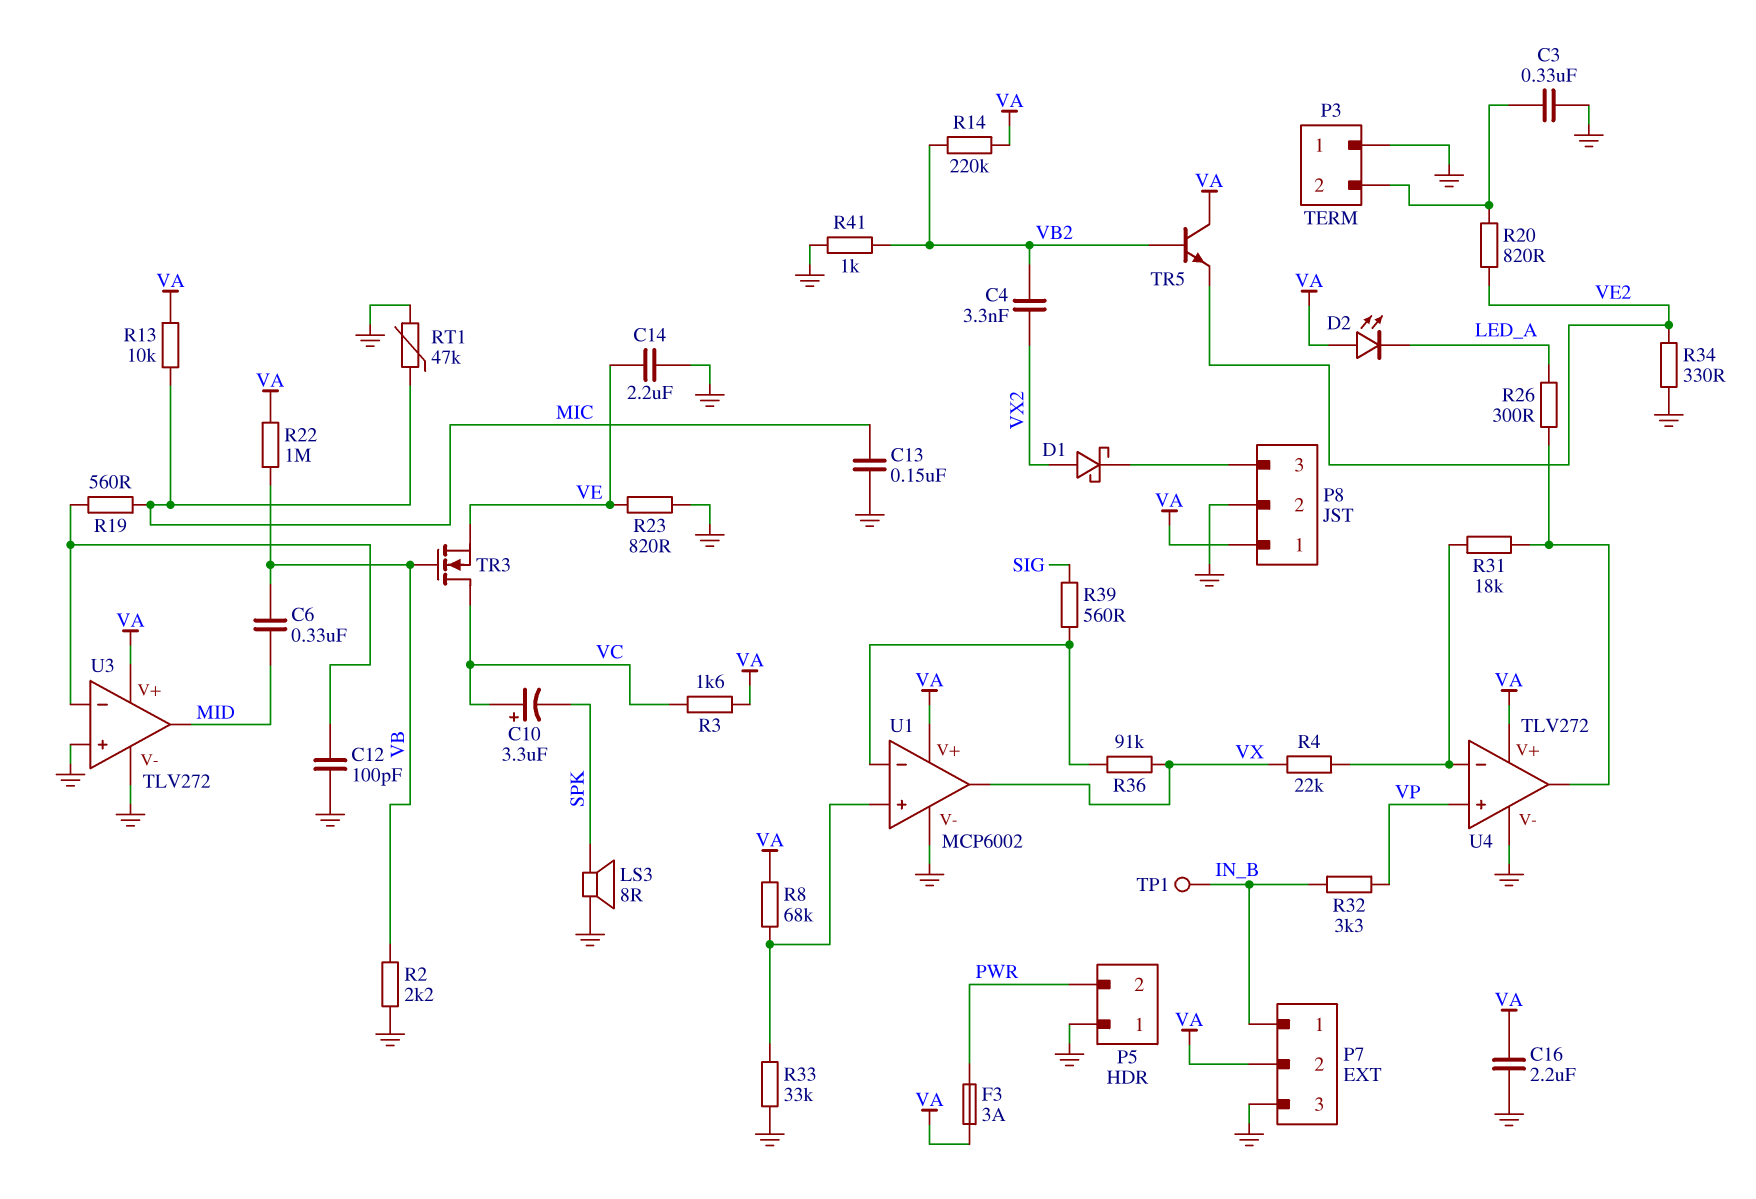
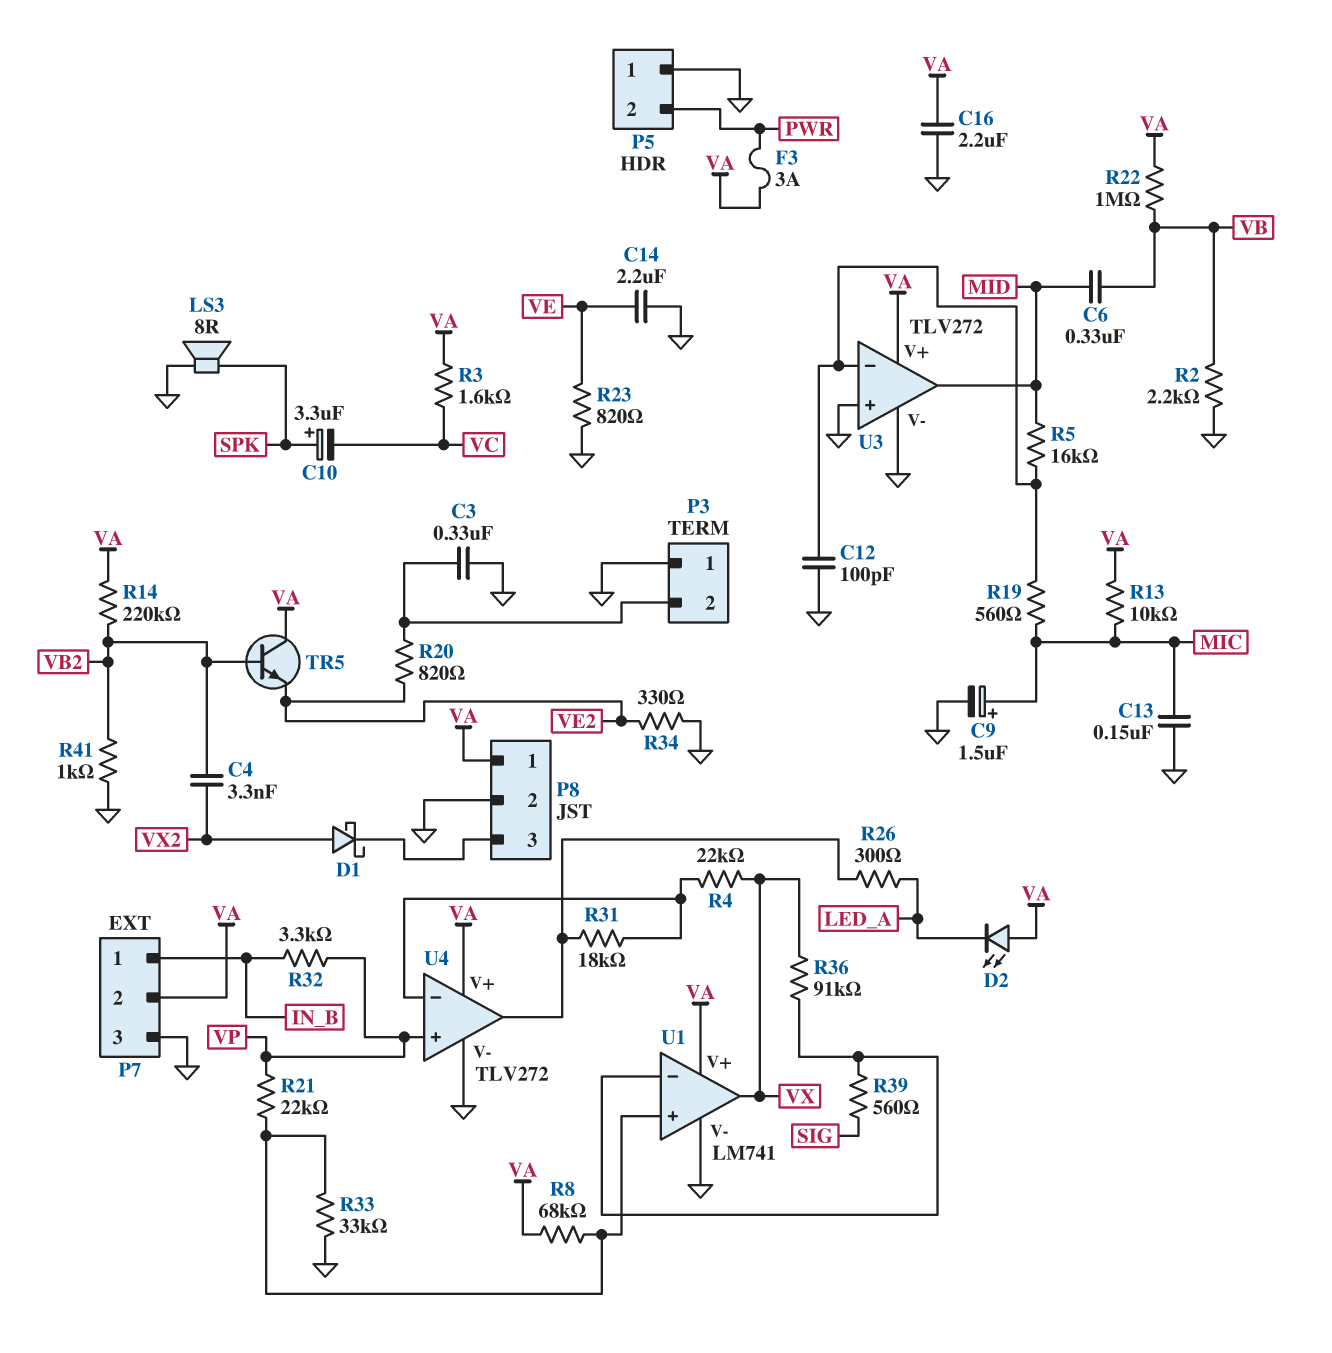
C9: none -> 1.5uF (plus MIC, minus GND)
C10: 3.3uF (plus VC, minus SPK) -> 3.3uF (plus SPK, minus VC)
R5: none -> 16k (MID, U3/in-)
R21: none -> 22k (U1/in+, VP)
RT1: 47k (GND, MIC) -> none
TP1: test point (IN_B) -> none
TR3: NMOS (G VB, D VC, S VE) -> none
U1: MCP6002 -> LM741

